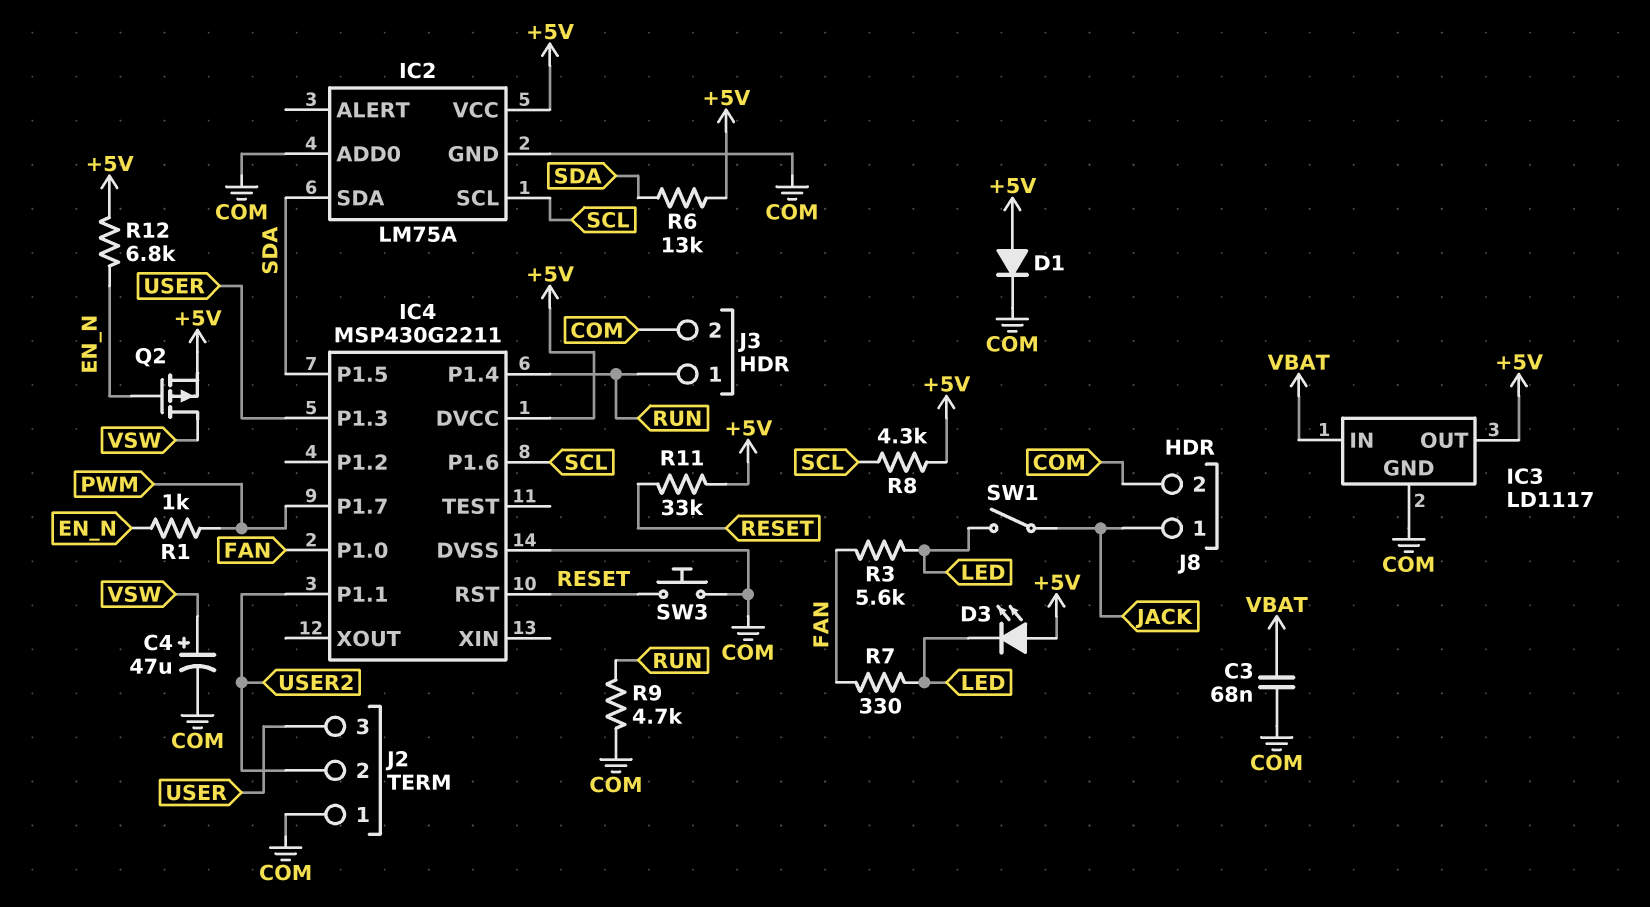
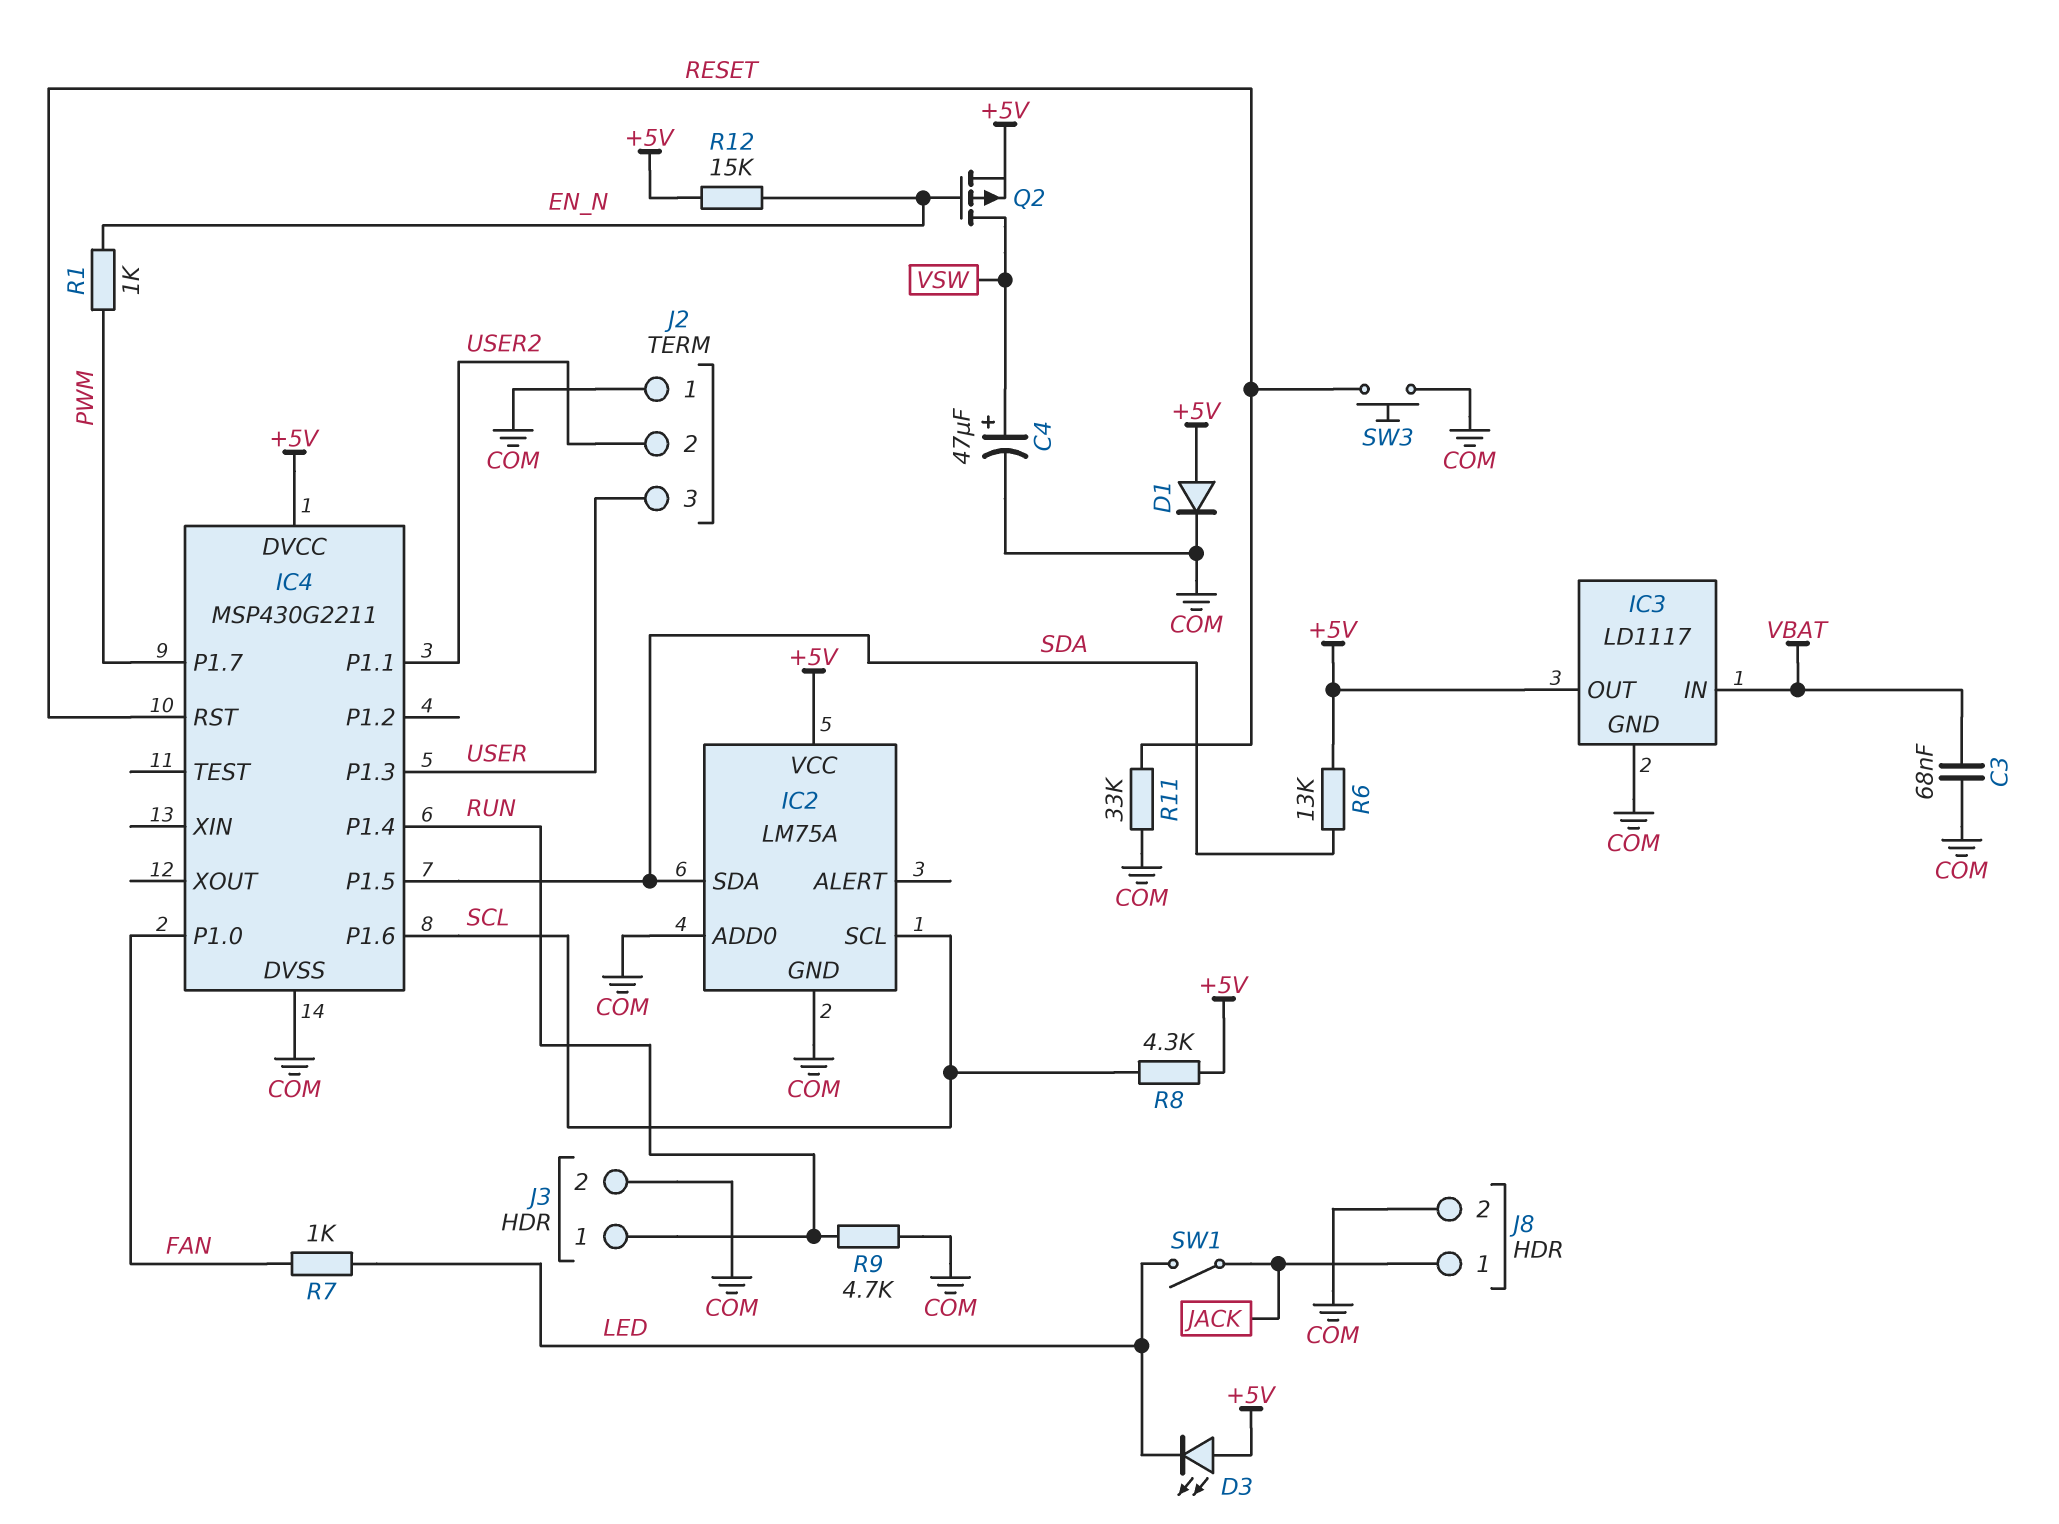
R3: 5.6k (FAN, LED) -> none
R7: 330 (FAN, LED) -> 1k (FAN, LED)
R11: 33k (+5V, RESET) -> 33k (COM, RESET)
R12: 6.8k (+5V, EN_N) -> 15k (+5V, EN_N)

